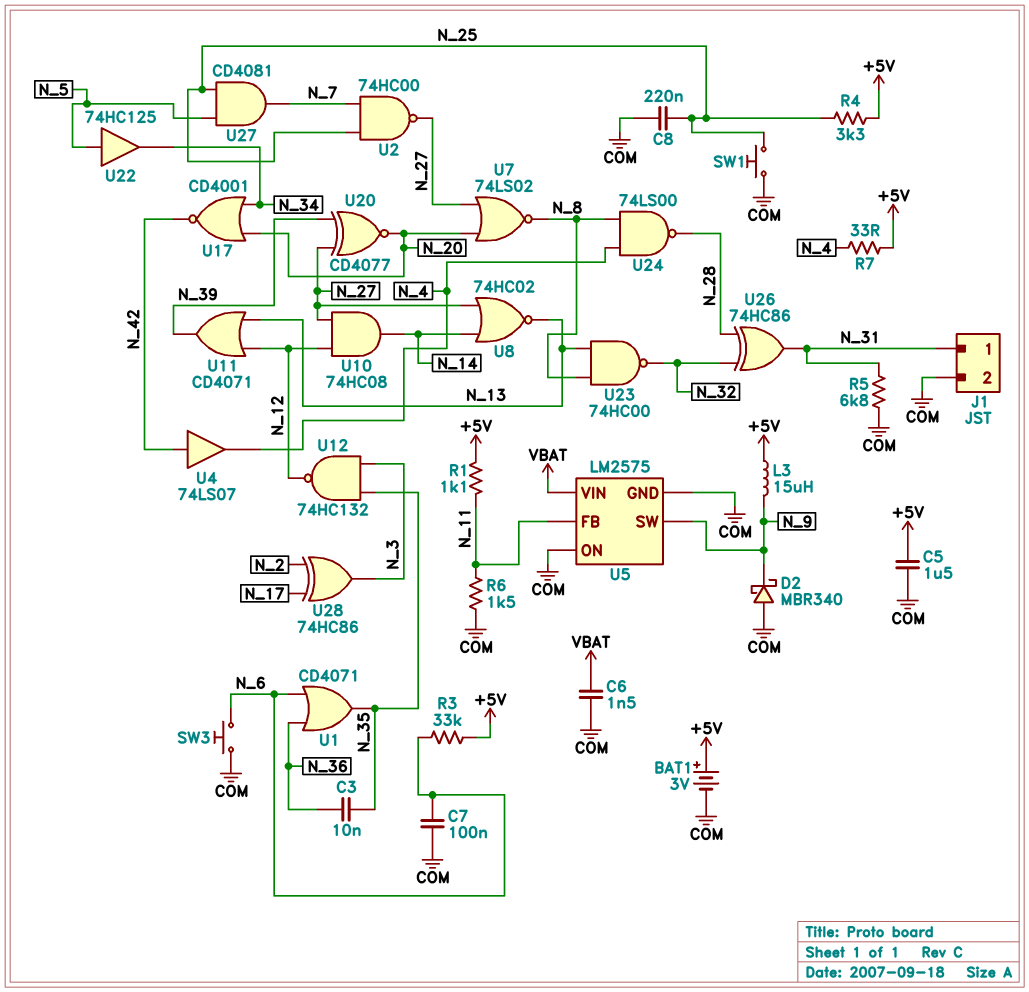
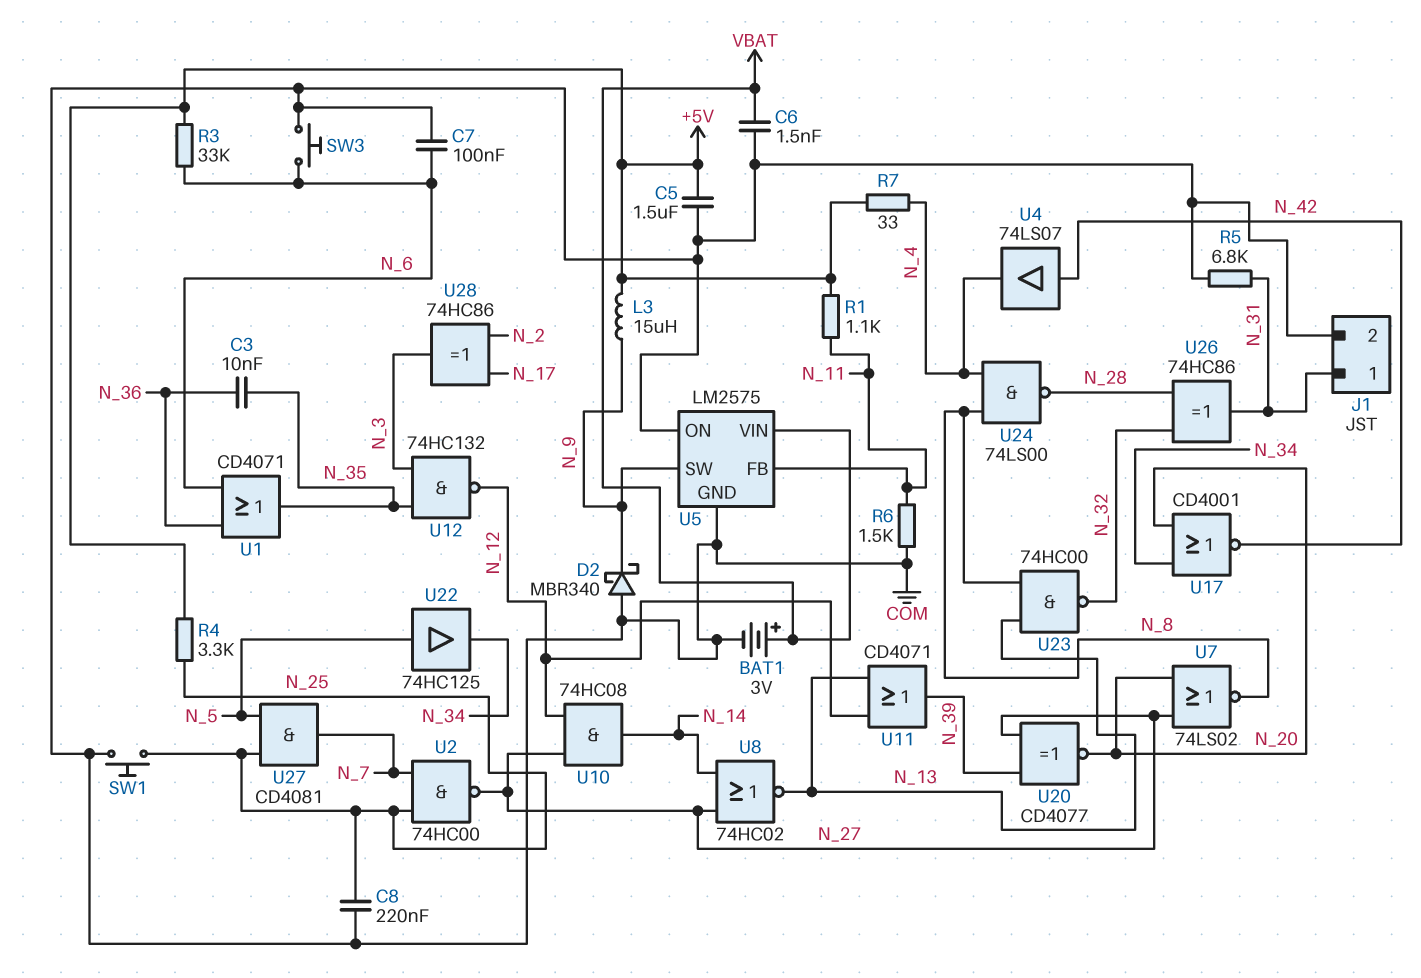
BAT1: 3V (plus +5V, minus COM) -> 3V (plus VBAT, minus COM)

